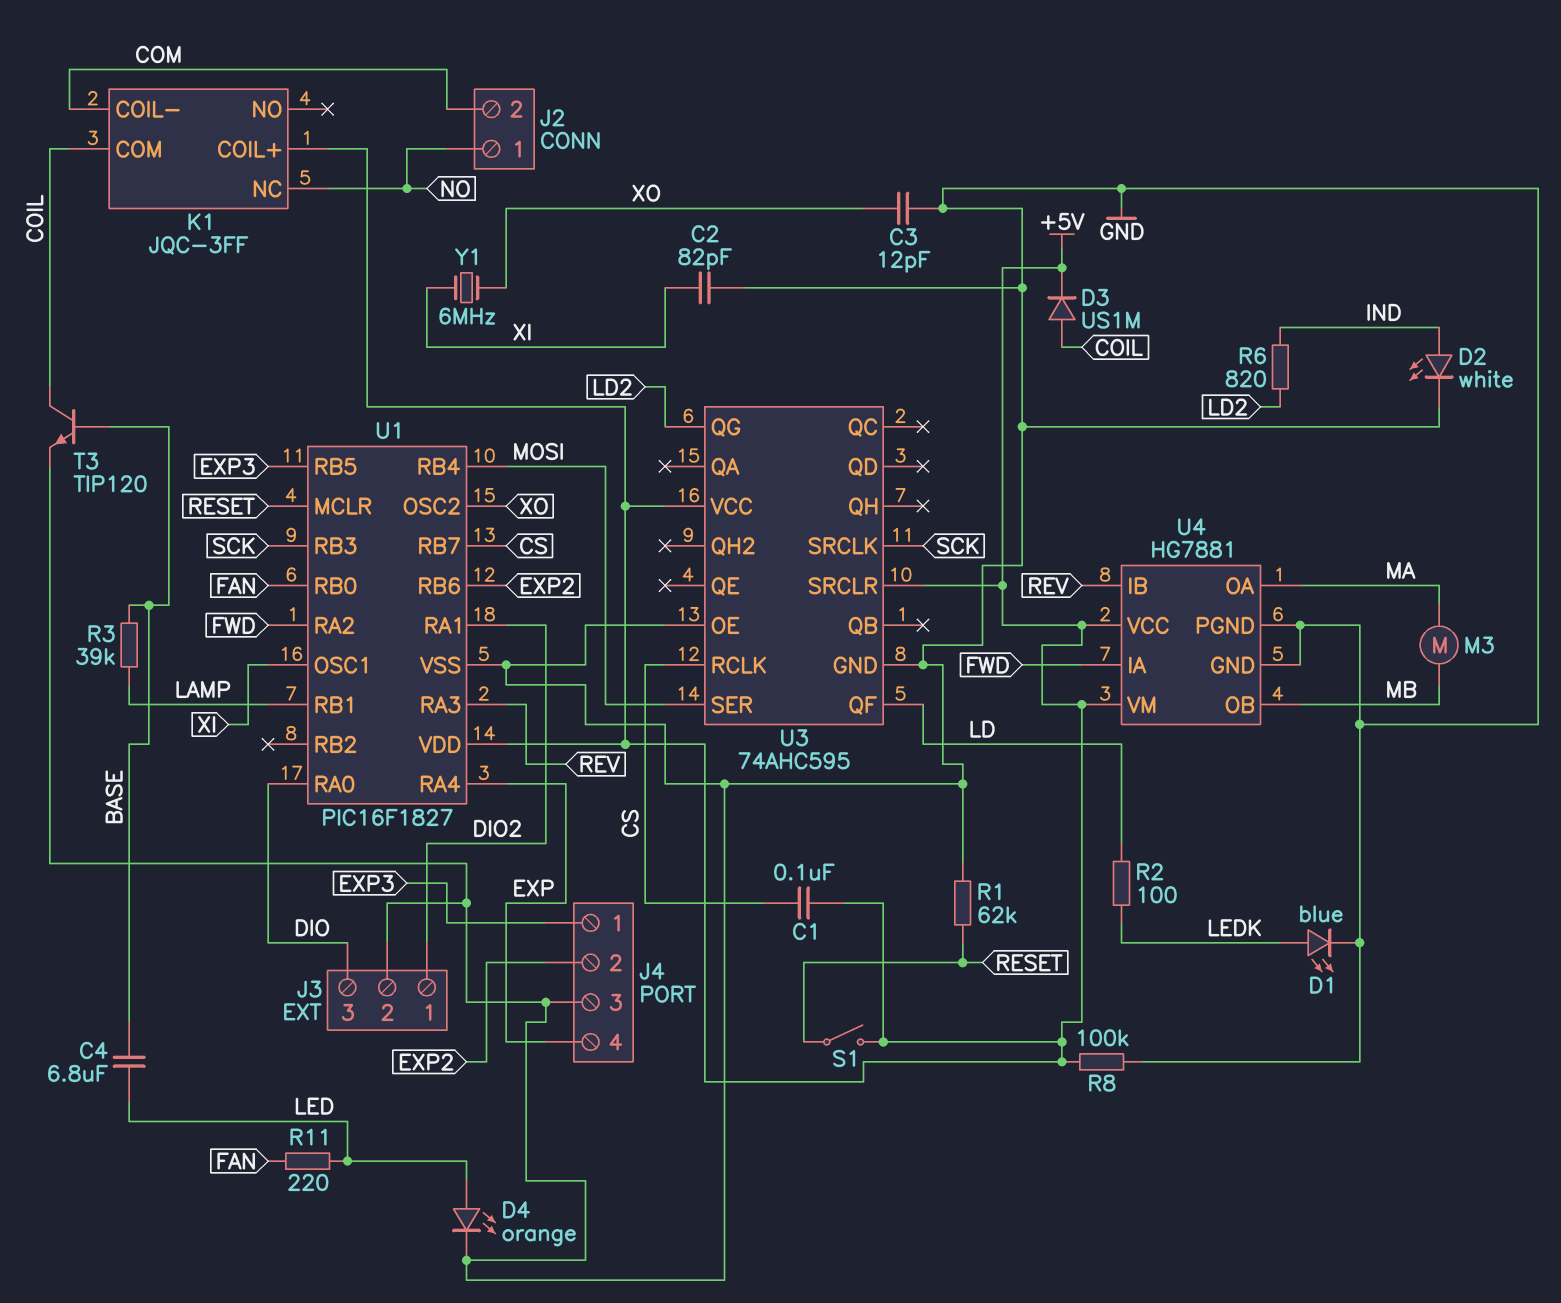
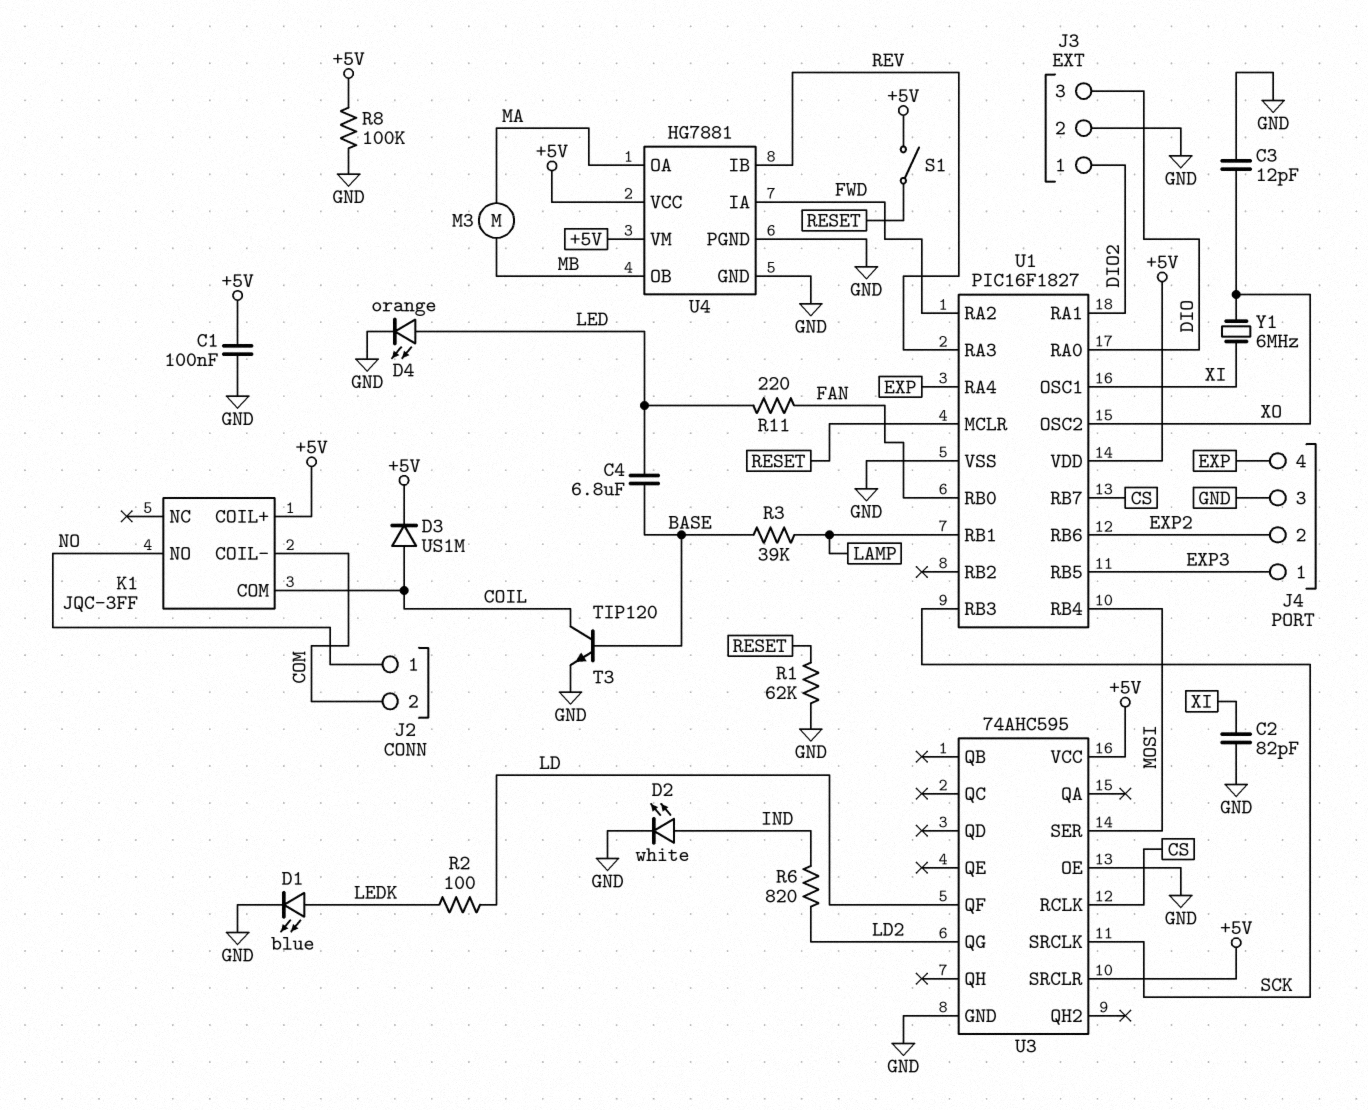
C1: 100nF (+5V, CS) -> 100nF (+5V, GND)
K1 pin NC: NO -> none
K1 pin NO: none -> NO

